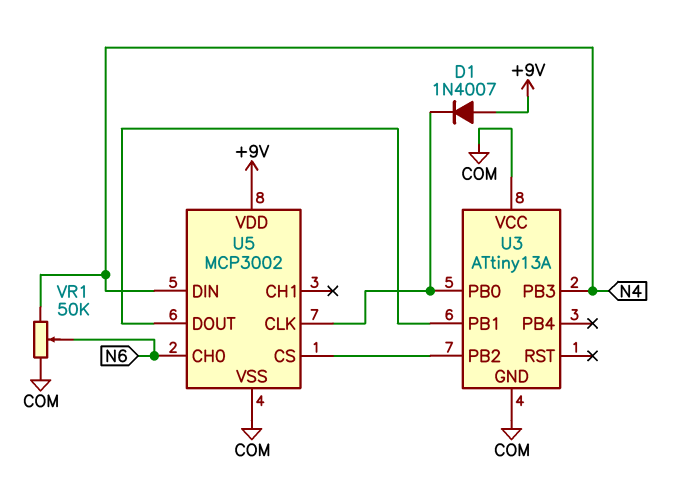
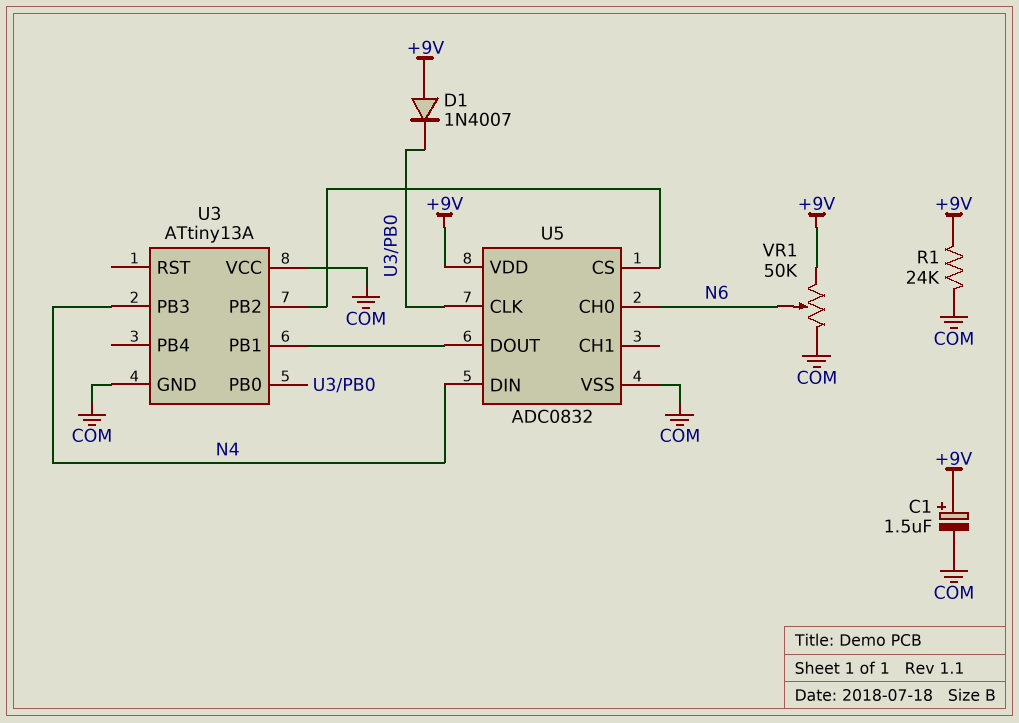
C1: none -> 1.5uF (plus +9V, minus COM)
R1: none -> 24k (+9V, COM)
U5: MCP3002 -> ADC0832
VR1: 50k (COM, N4, wiper N6) -> 50k (+9V, COM, wiper N6)

